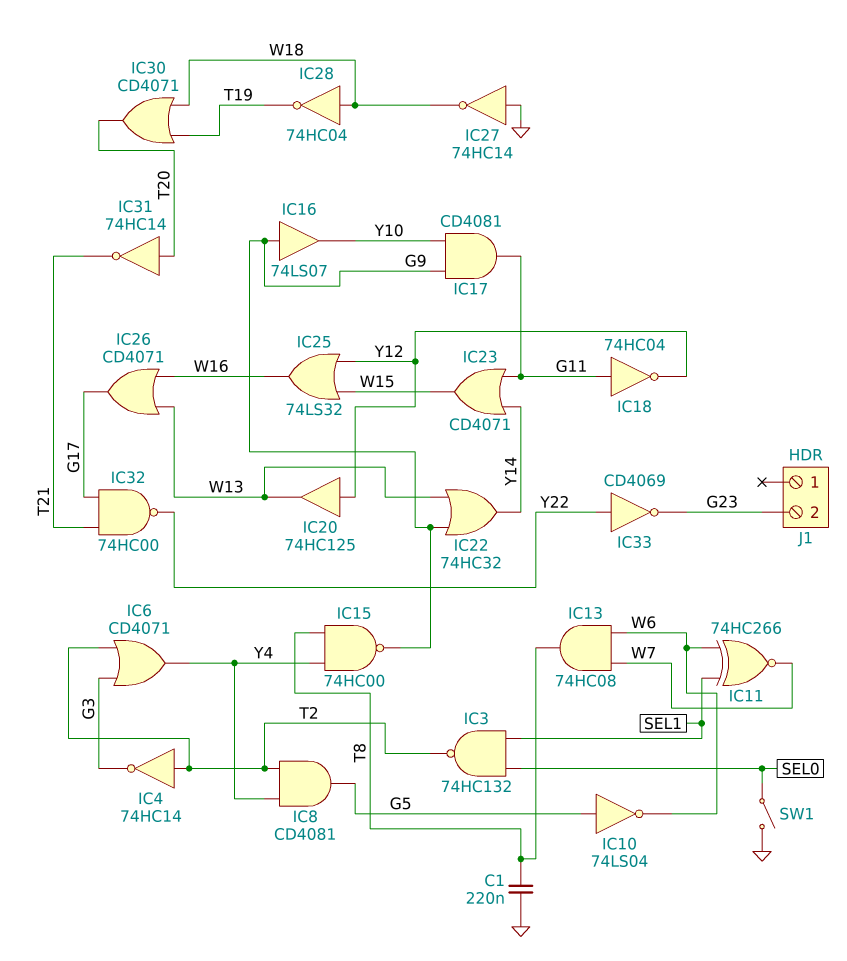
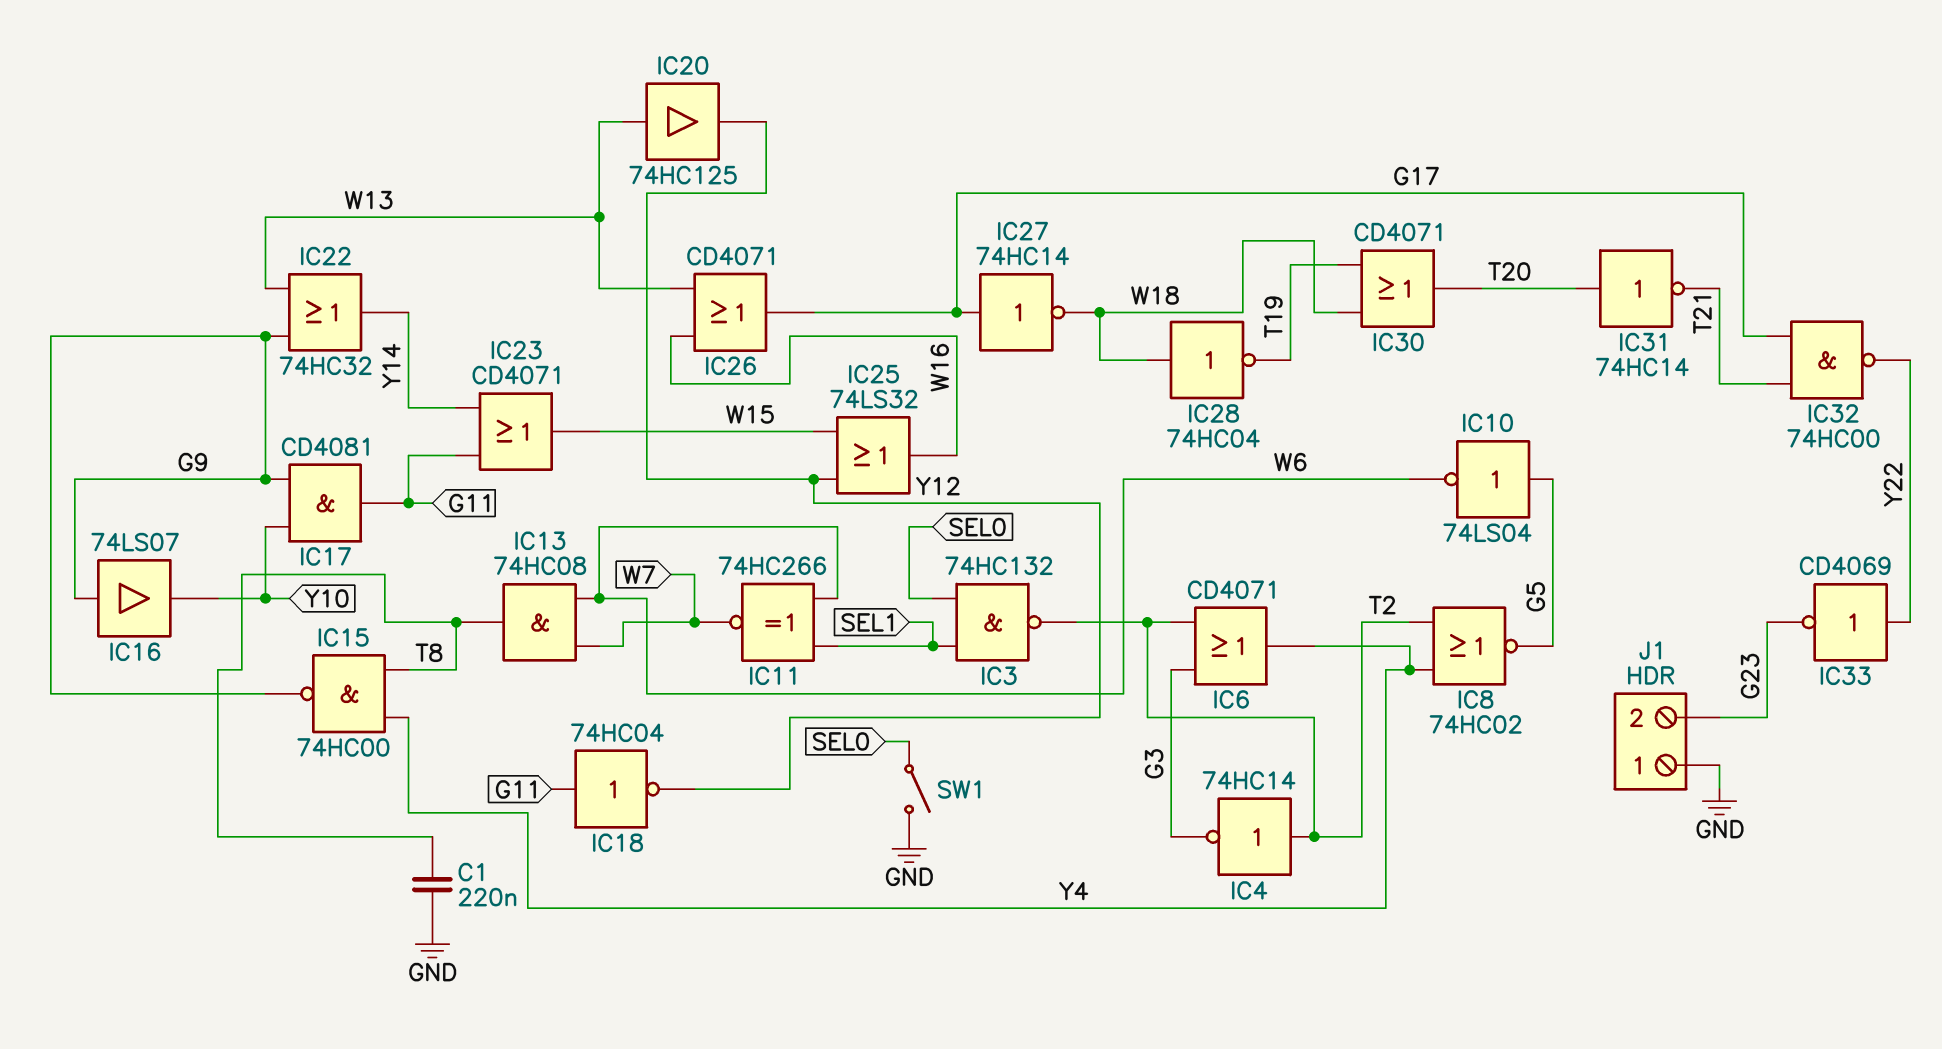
IC8: AND CD4081 (in T2, in Y4, out G5) -> NOR 74HC02 (in T2, in Y4, out G5)
IC20: buffer 74HC125 (in Y12, out W13) -> buffer 74HC125 (in W13, out Y12)
IC27: NOT 74HC14 (in GND, out W18) -> NOT 74HC14 (in G17, out W18)
J1 pin 1: none -> GND

